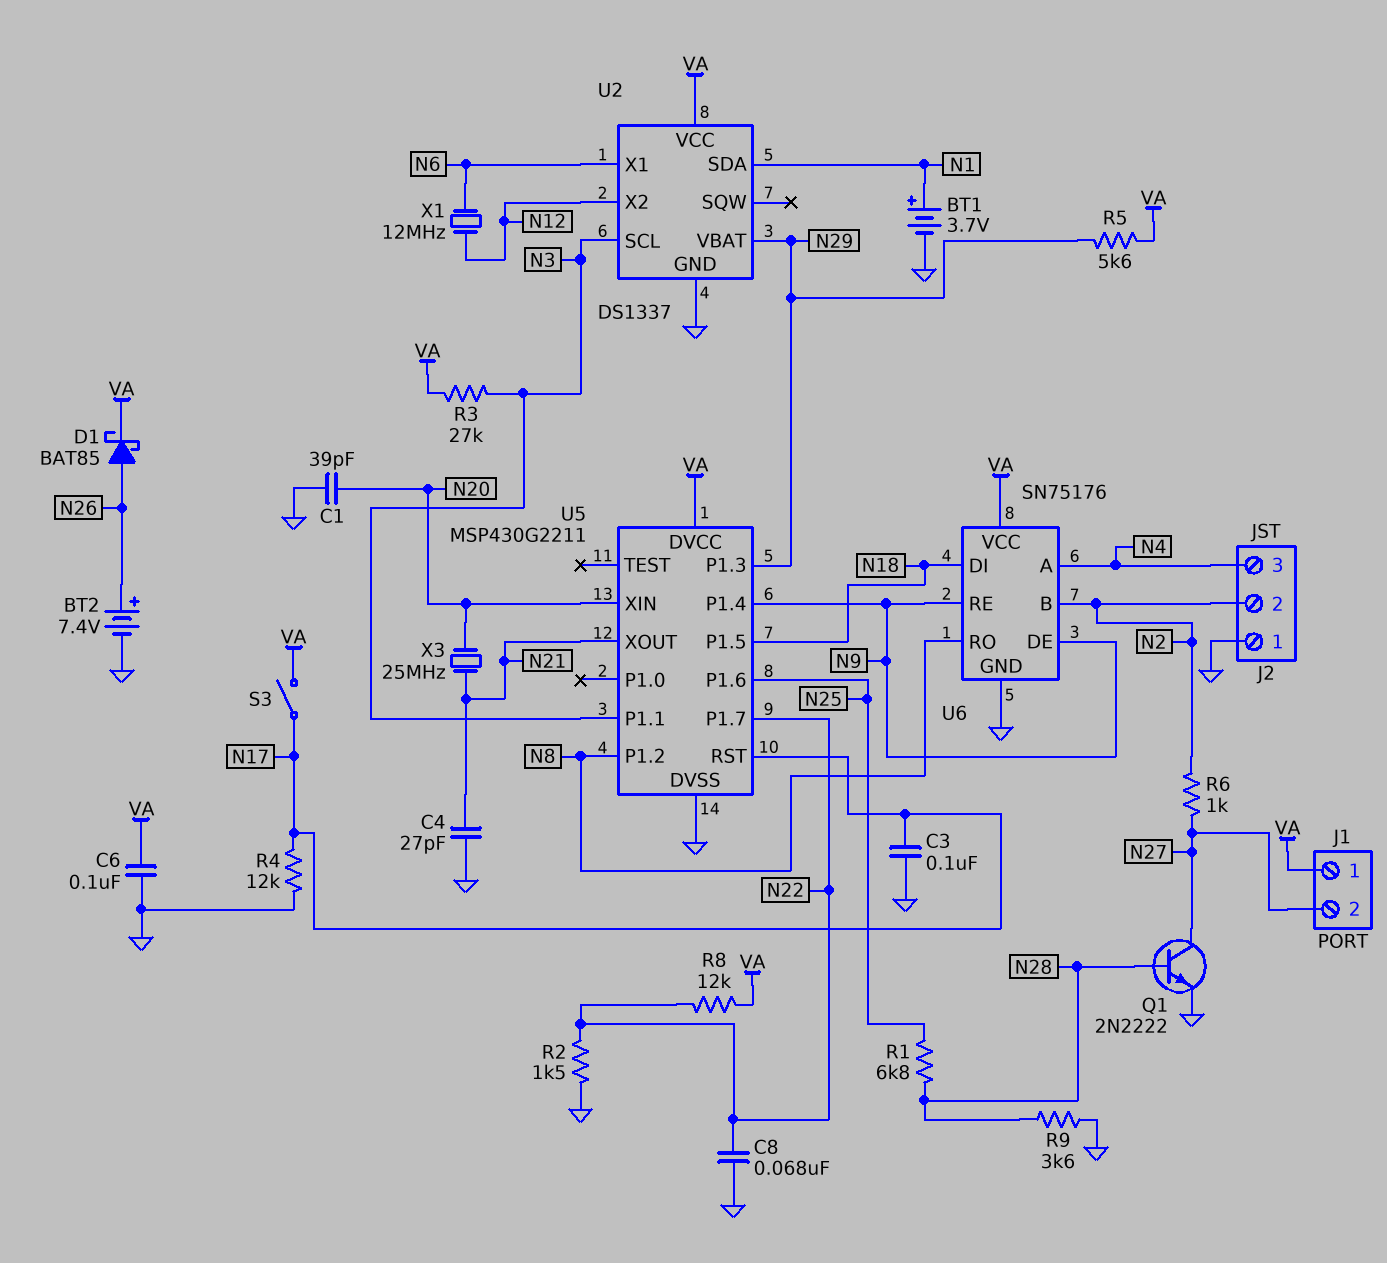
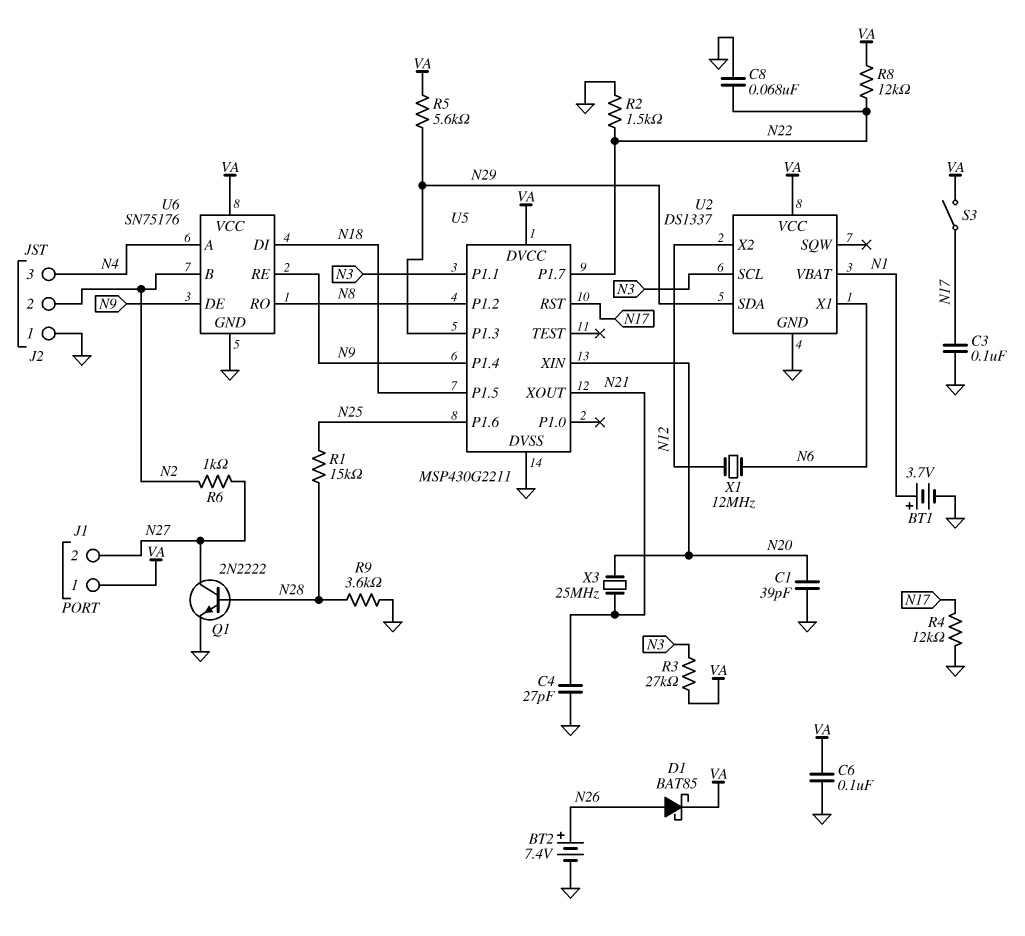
R1: 6.8k (N25, N28) -> 15k (N25, N28)
U2 pin SDA: N1 -> N29
U2 pin VBAT: N29 -> N1

